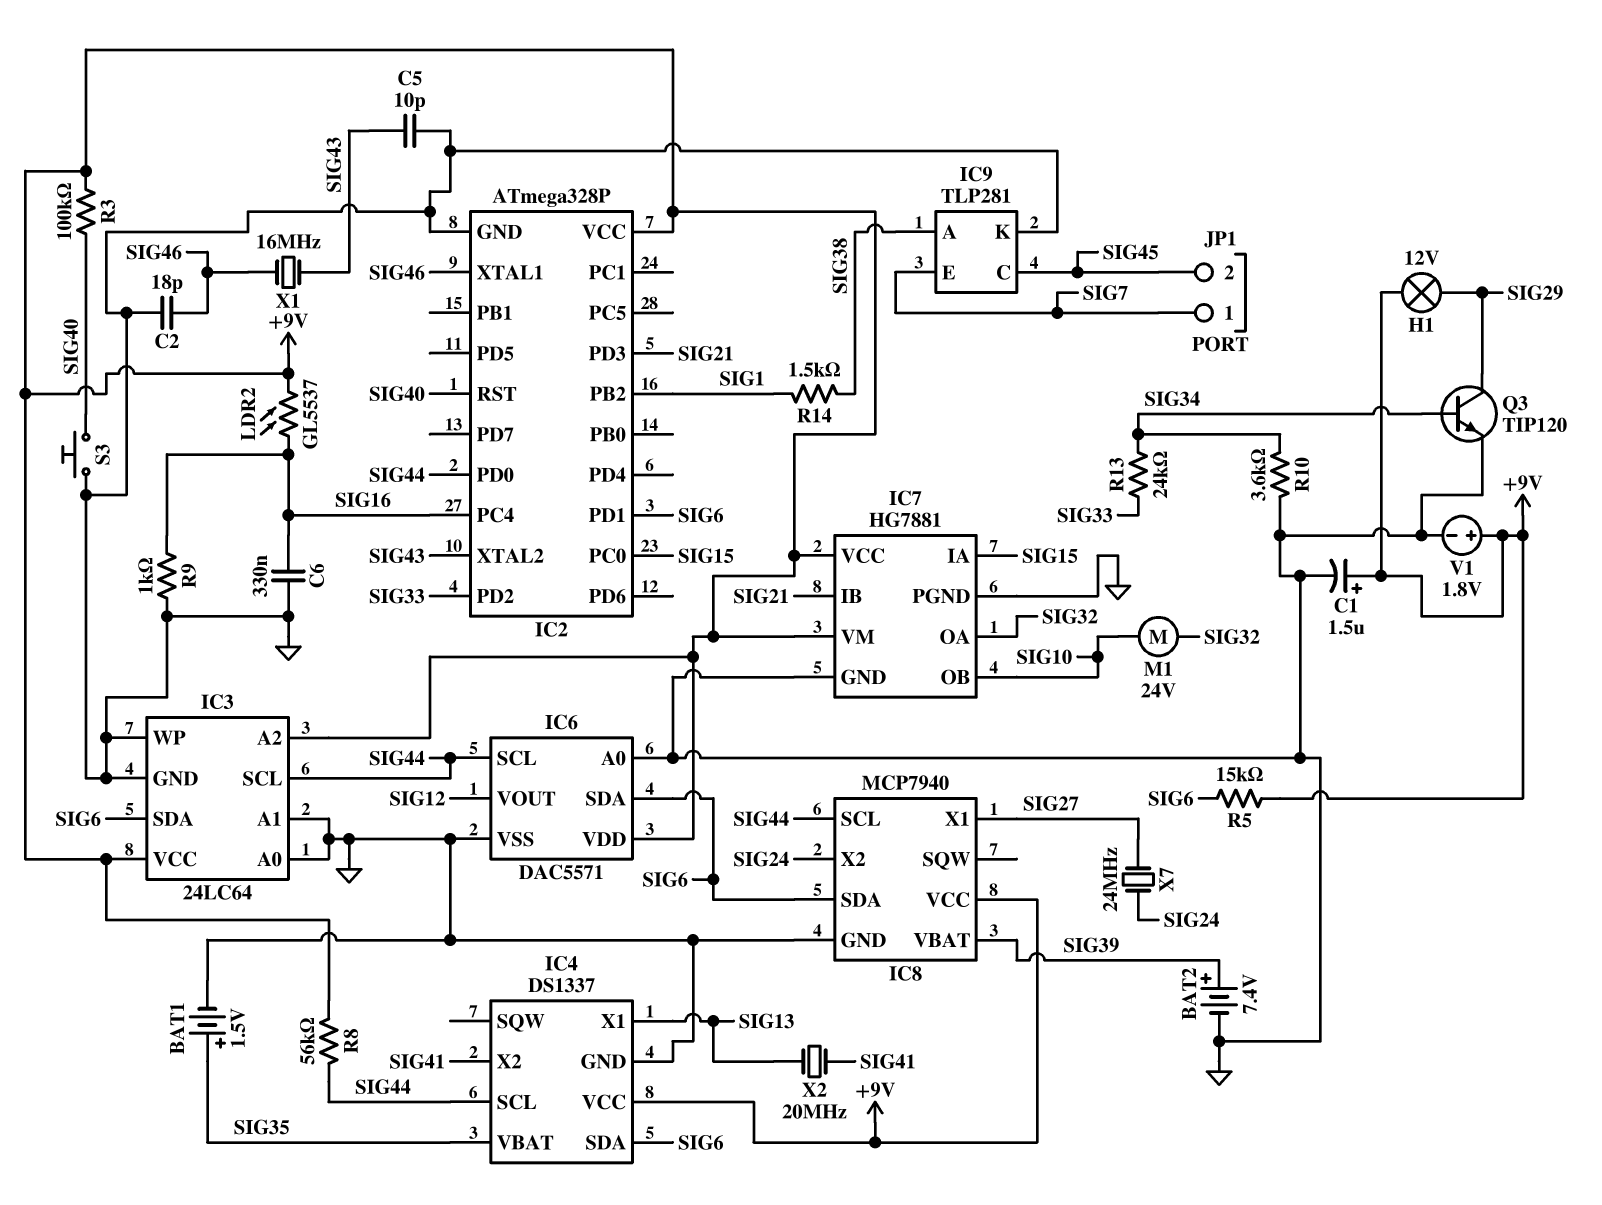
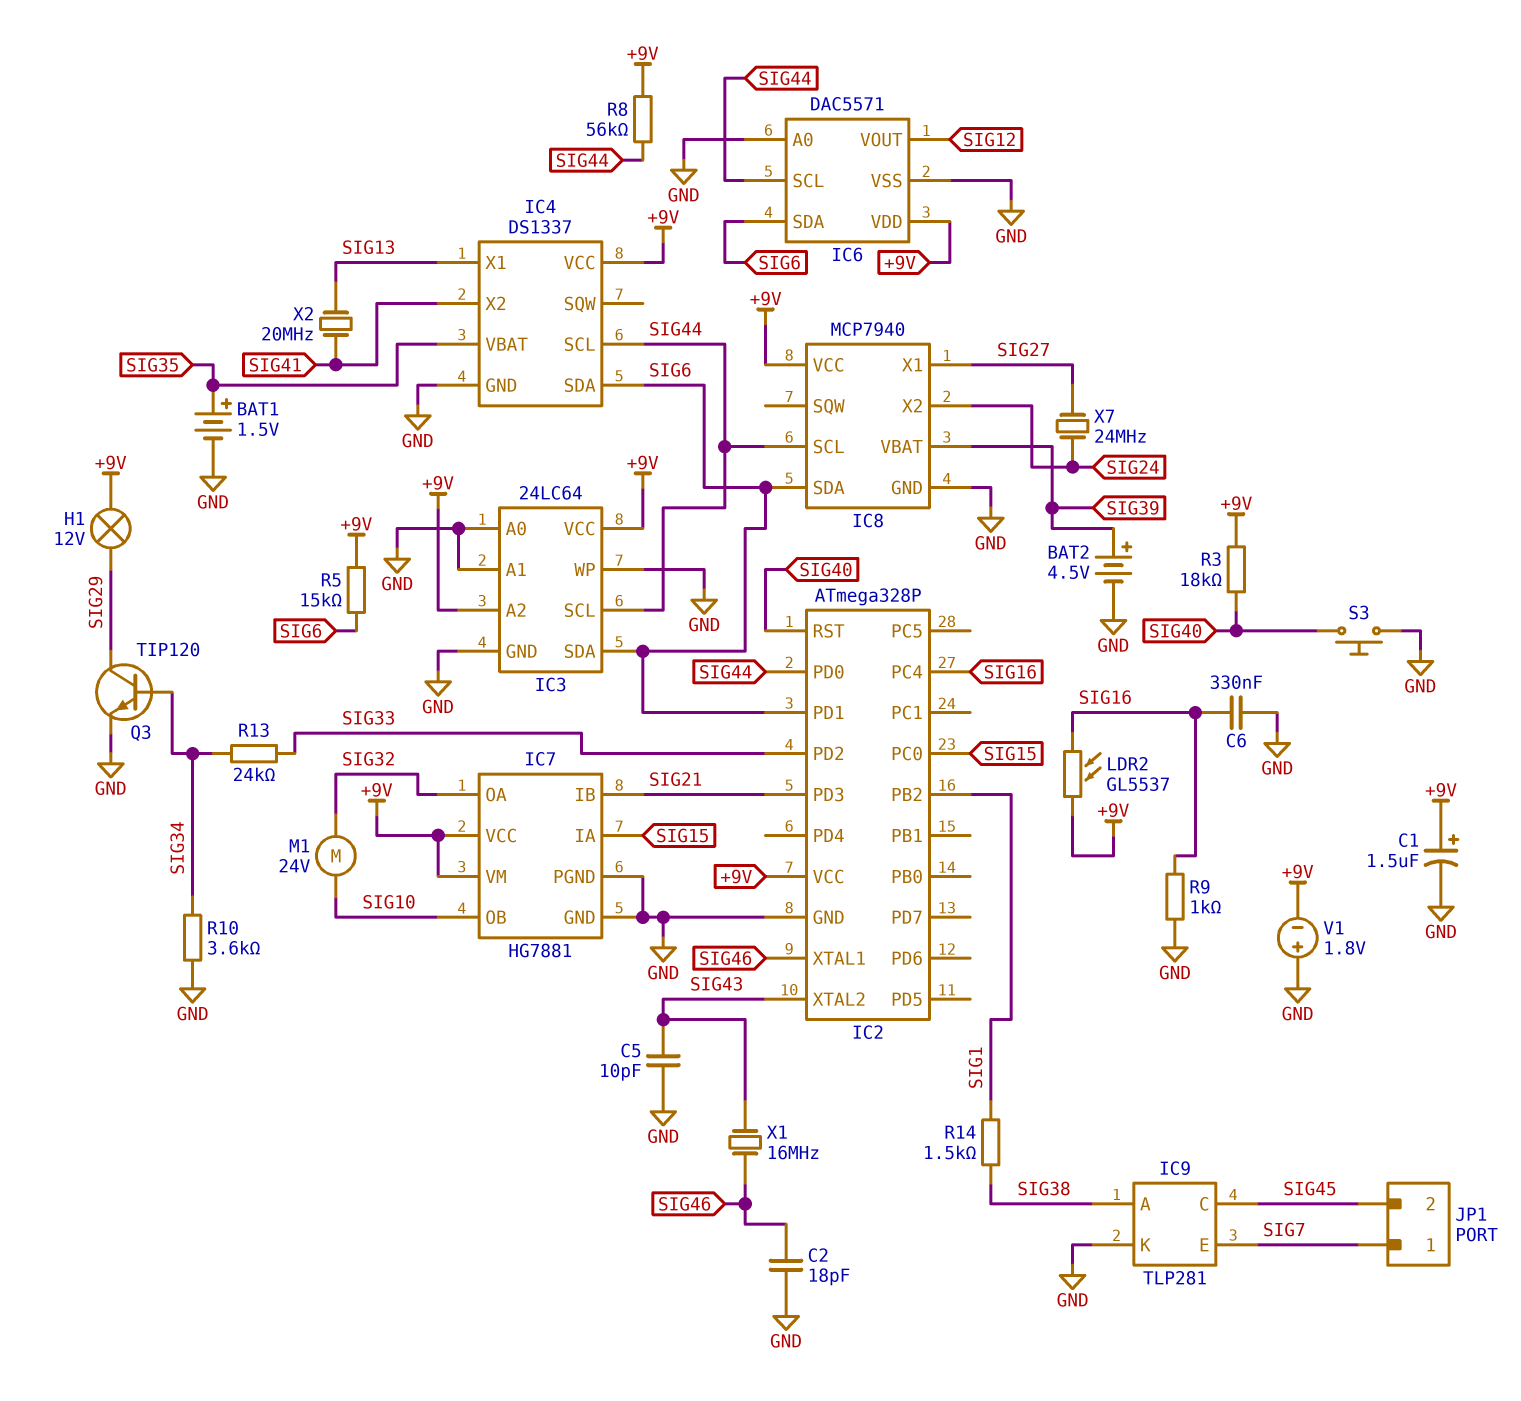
BAT2: 7.4V (plus SIG39, minus GND) -> 4.5V (plus SIG39, minus GND)
R3: 100k (+9V, SIG40) -> 18k (+9V, SIG40)
V1: 1.8V (plus +9V, minus GND) -> 1.8V (plus GND, minus +9V)

